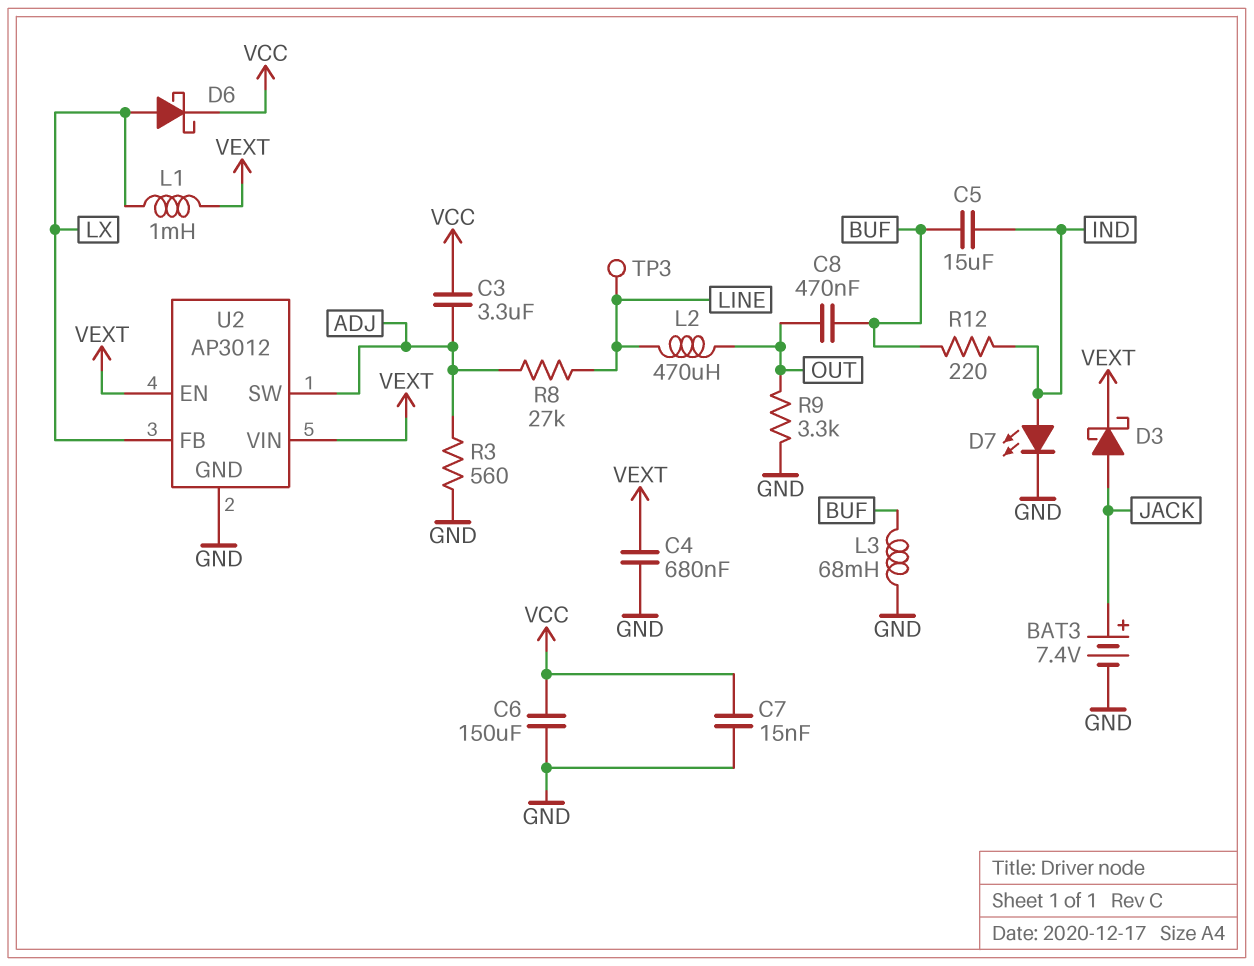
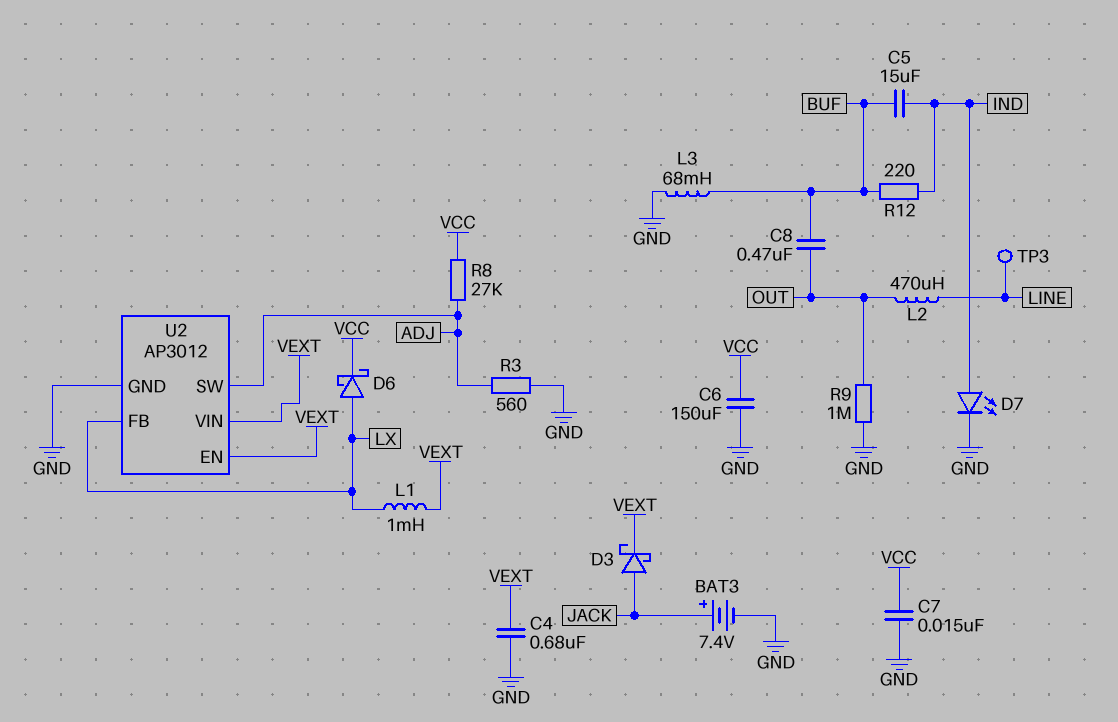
C3: 3.3uF (ADJ, VCC) -> none
R8: 27k (ADJ, LINE) -> 27k (ADJ, VCC)
R9: 3.3k (GND, OUT) -> 1M (GND, OUT)

